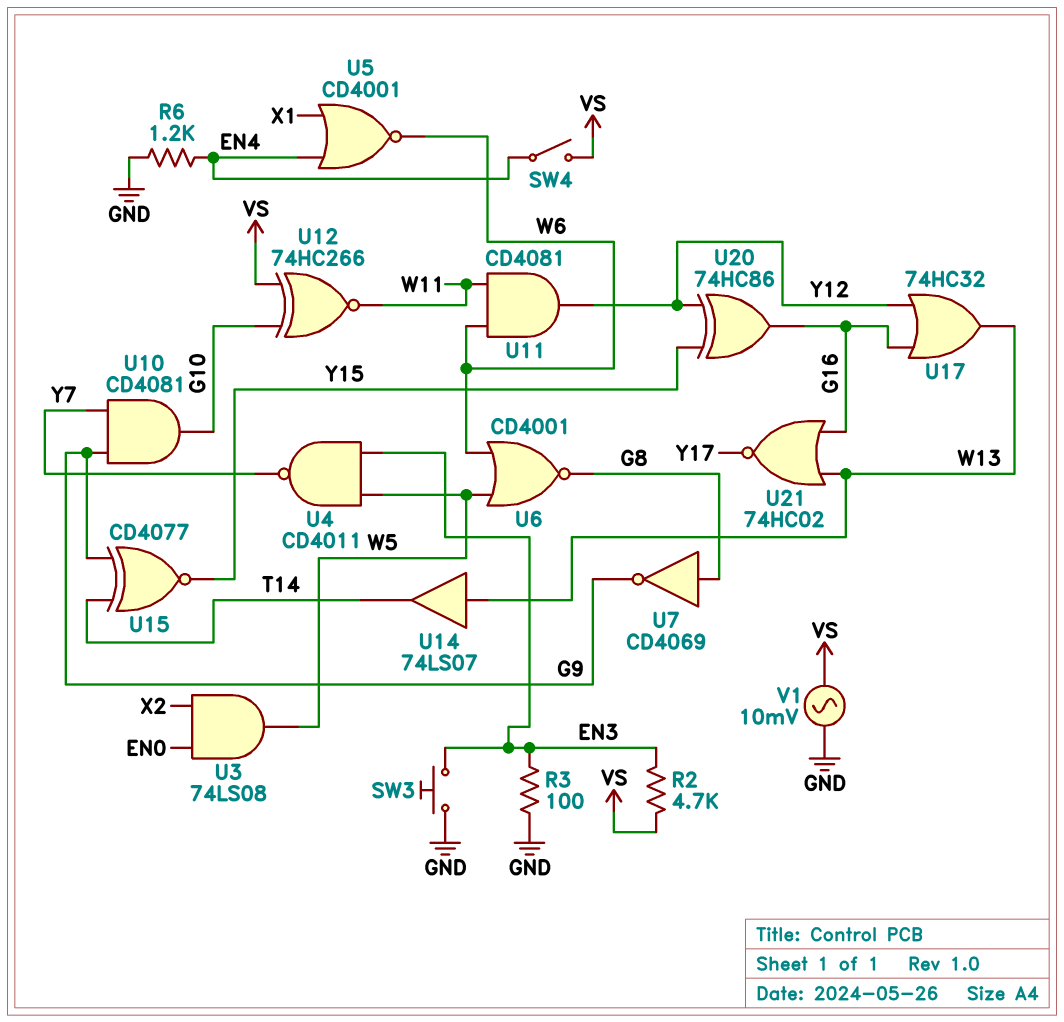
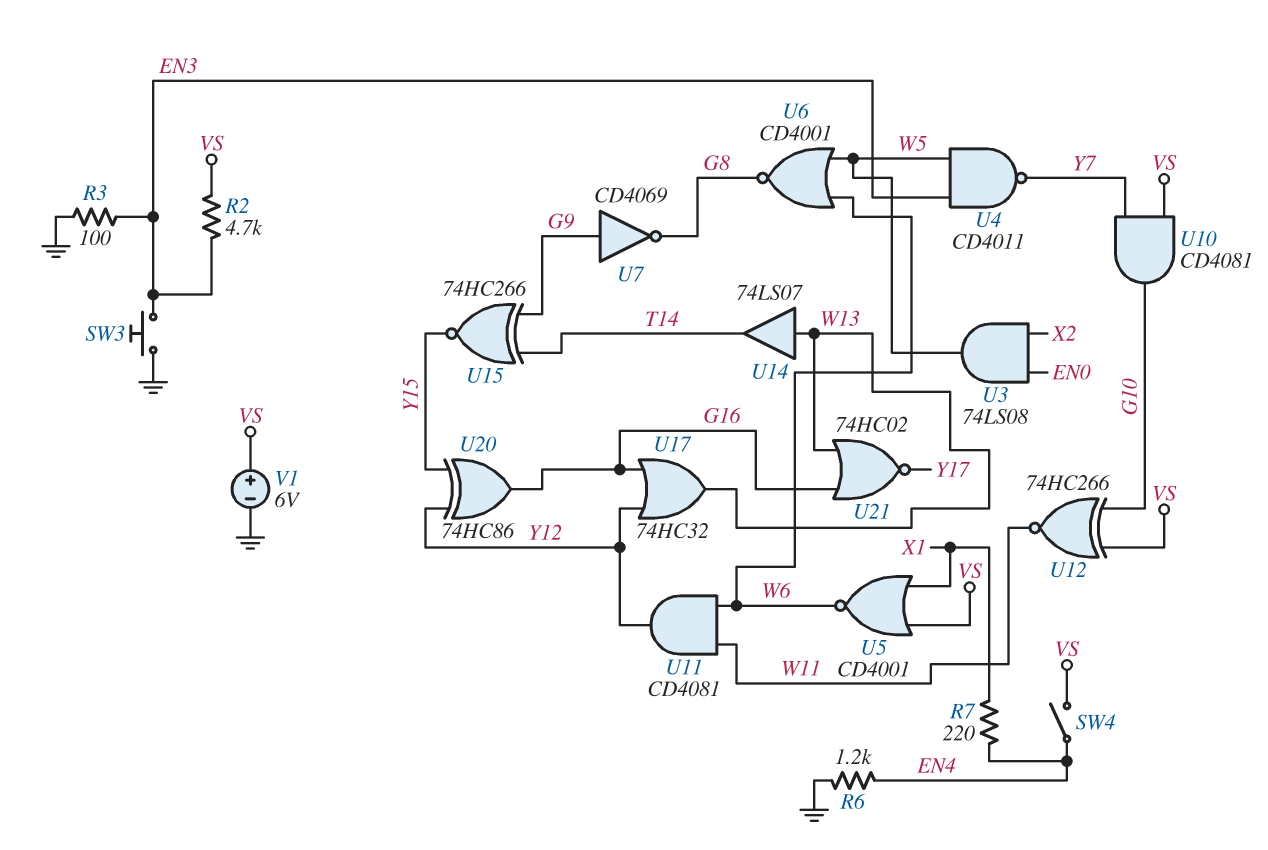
R7: none -> 220 (EN4, X1)
U5: NOR CD4001 (in EN4, in X1, out W6) -> NOR CD4001 (in VS, in X1, out W6)
U7: NOT CD4069 (in G8, out G9) -> NOT CD4069 (in G9, out G8)
U10: AND CD4081 (in G9, in Y7, out G10) -> AND CD4081 (in VS, in Y7, out G10)
U15: XNOR CD4077 (in G9, in T14, out Y15) -> XNOR 74HC266 (in G9, in T14, out Y15)
V1: AC 10mV (GND, VS) -> 6V (plus VS, minus GND)

